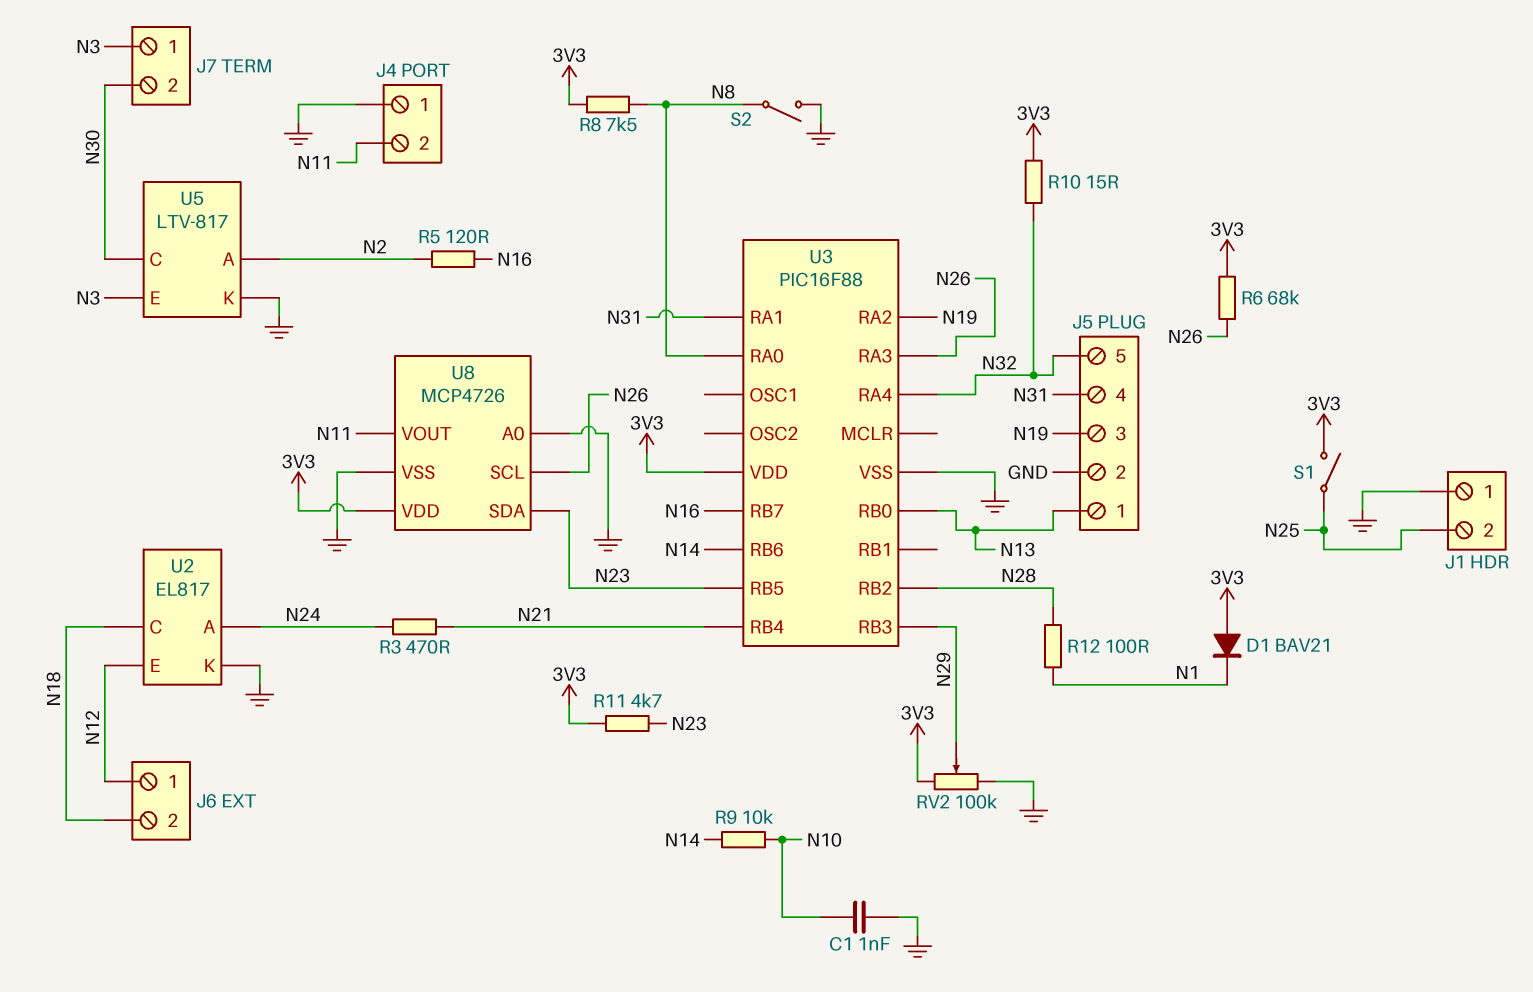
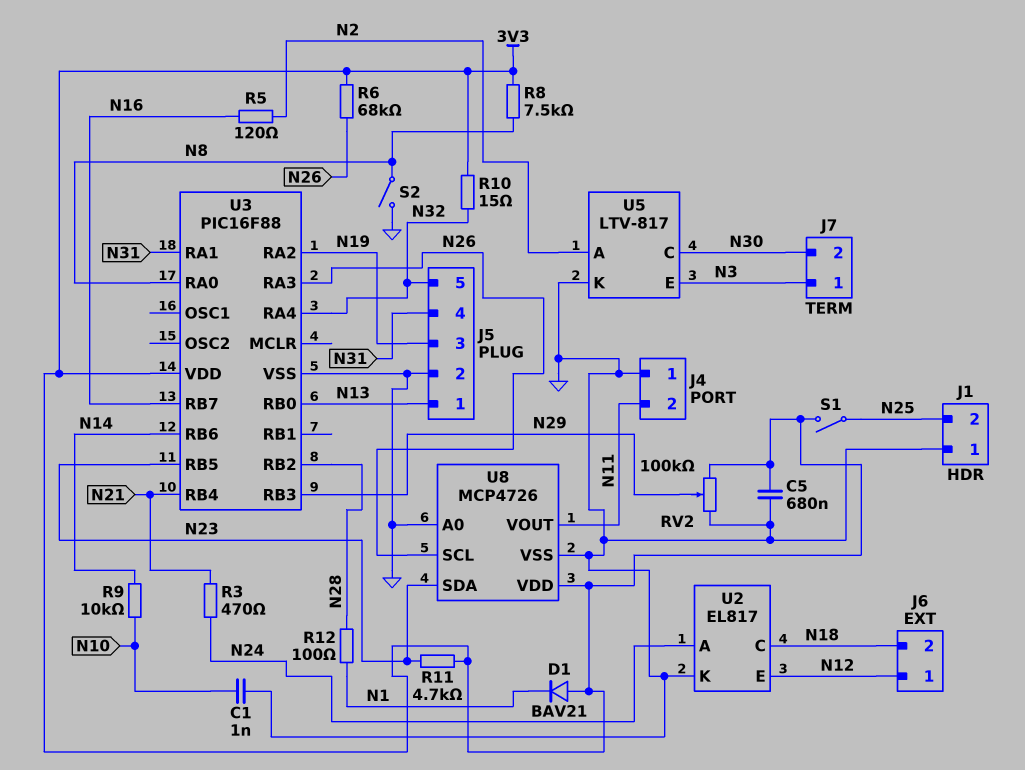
C5: none -> 680nF (3V3, GND)

